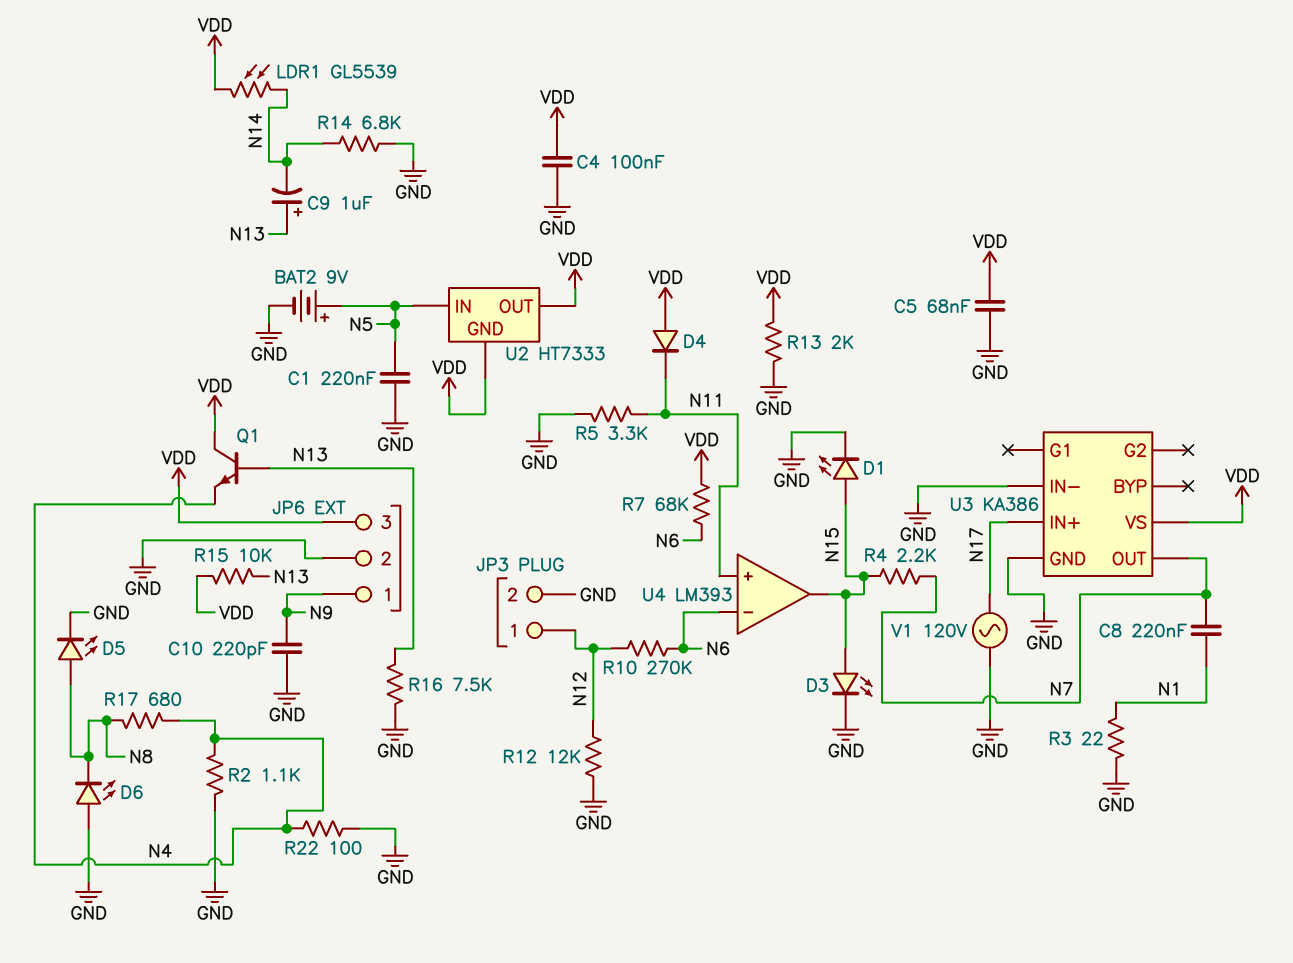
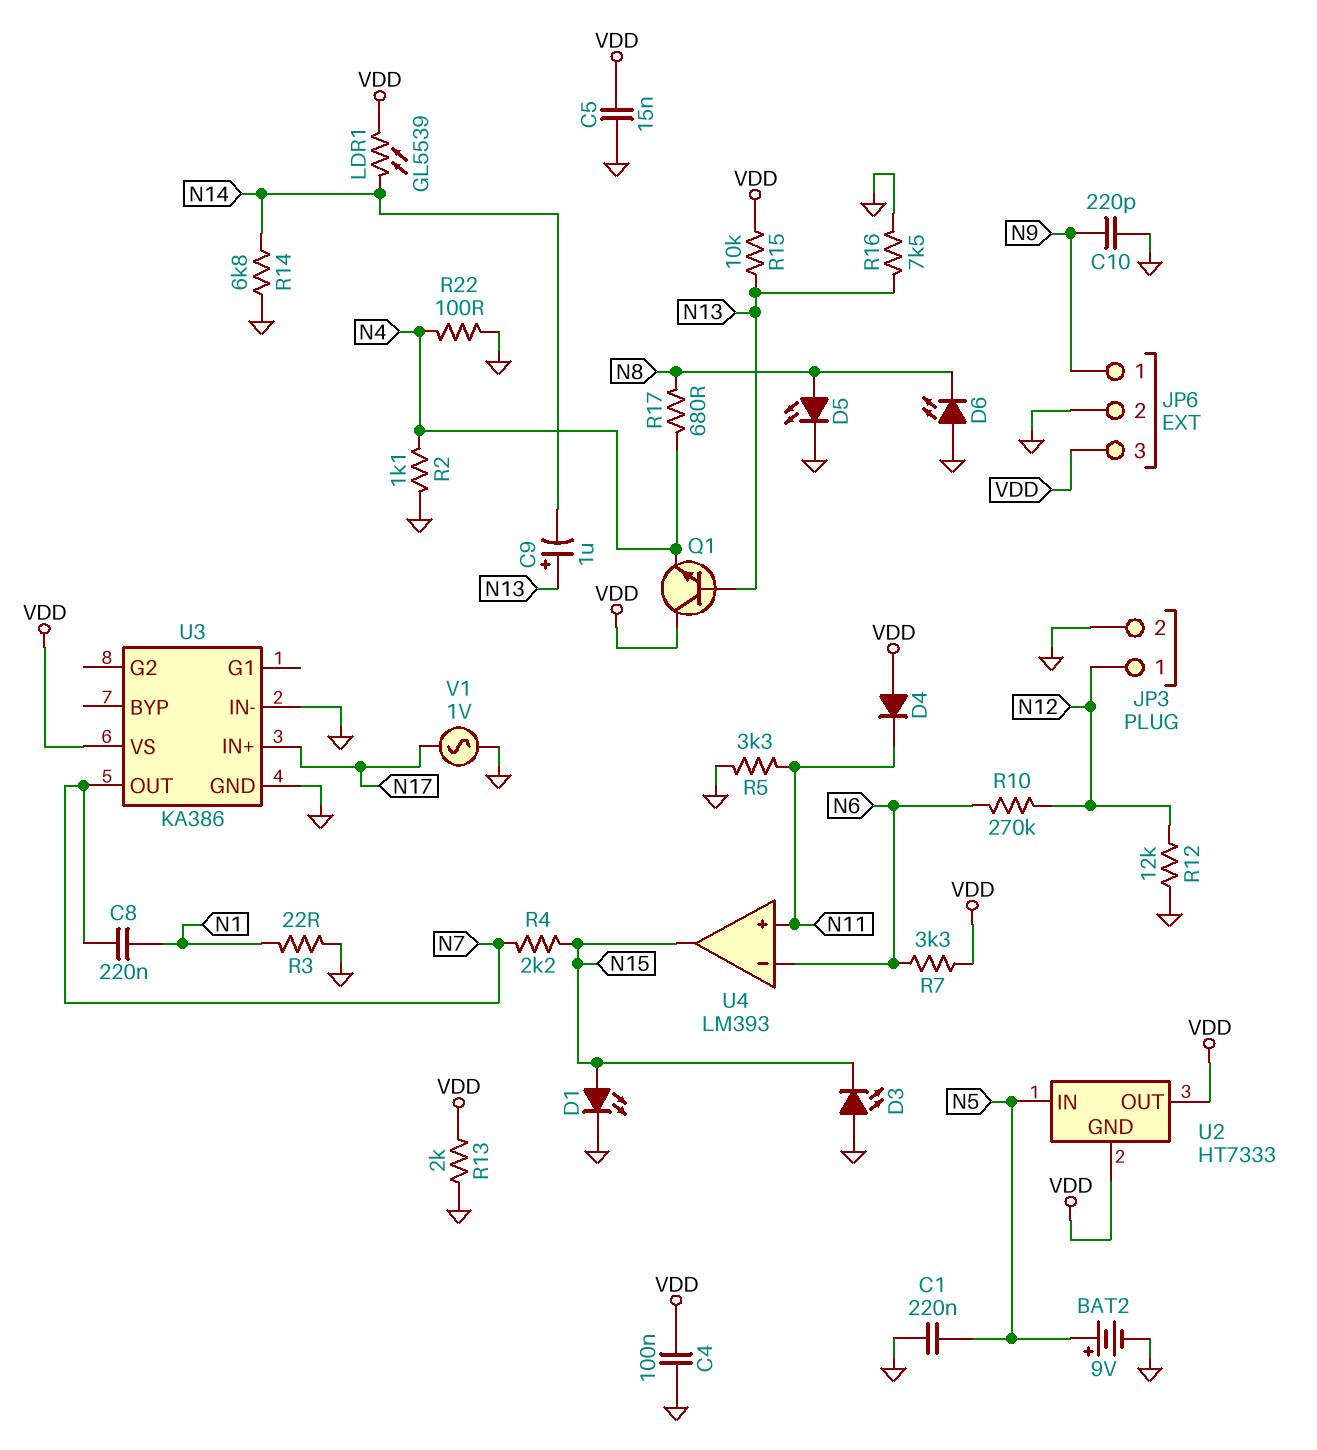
C5: 68nF (GND, VDD) -> 15nF (GND, VDD)
D3: LED (A N15, K GND) -> LED (A GND, K N15)
R7: 68k (N6, VDD) -> 3.3k (N6, VDD)
V1: AC 120V (GND, N17) -> AC 1V (GND, N17)

